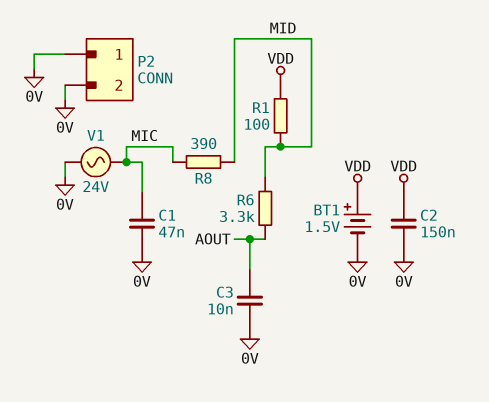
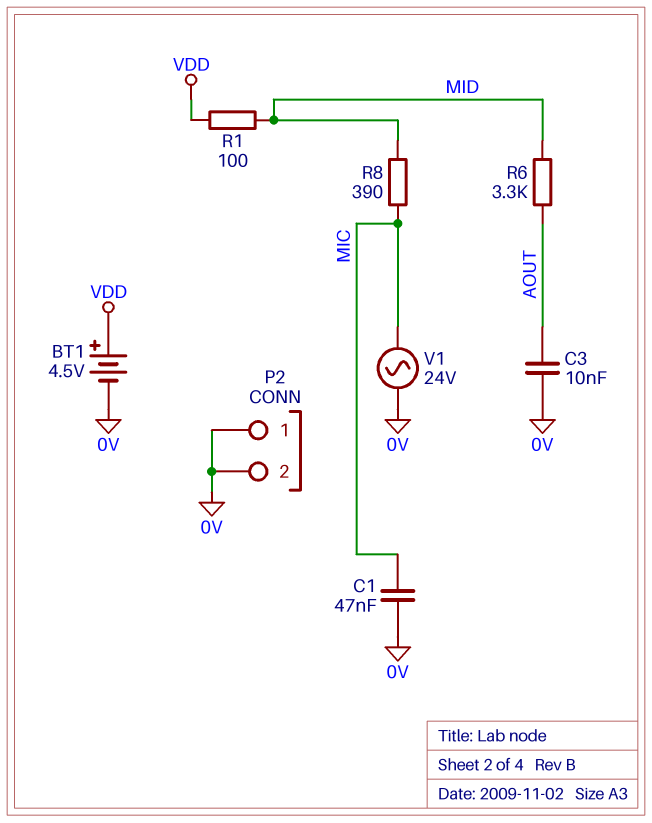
BT1: 1.5V (plus VDD, minus 0V) -> 4.5V (plus VDD, minus 0V)
C2: 150nF (0V, VDD) -> none

